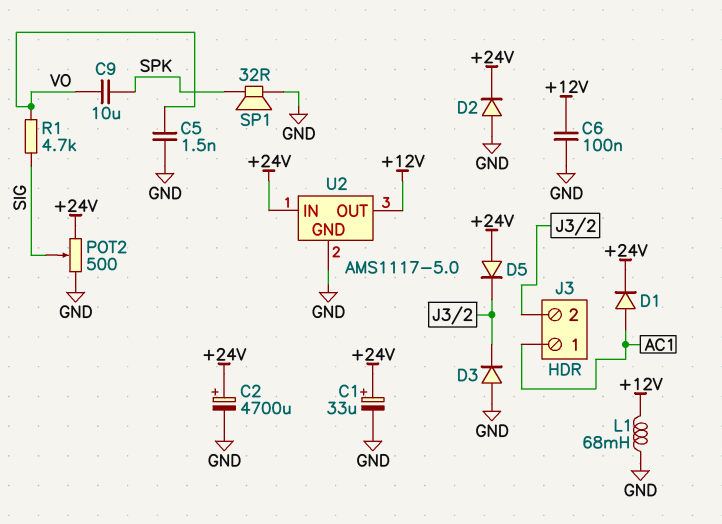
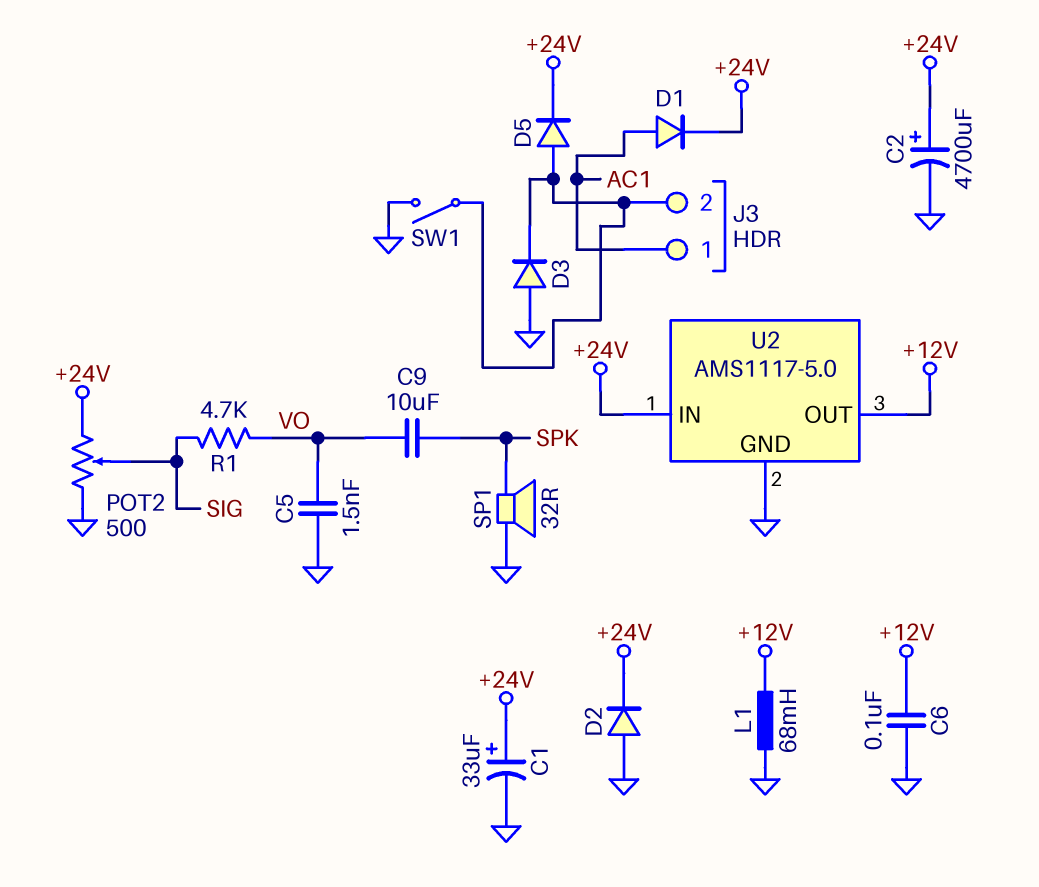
D5: diode (A +24V, K J3/2) -> diode (A J3/2, K +24V)
SW1: none -> switch (GND, J3/2)

